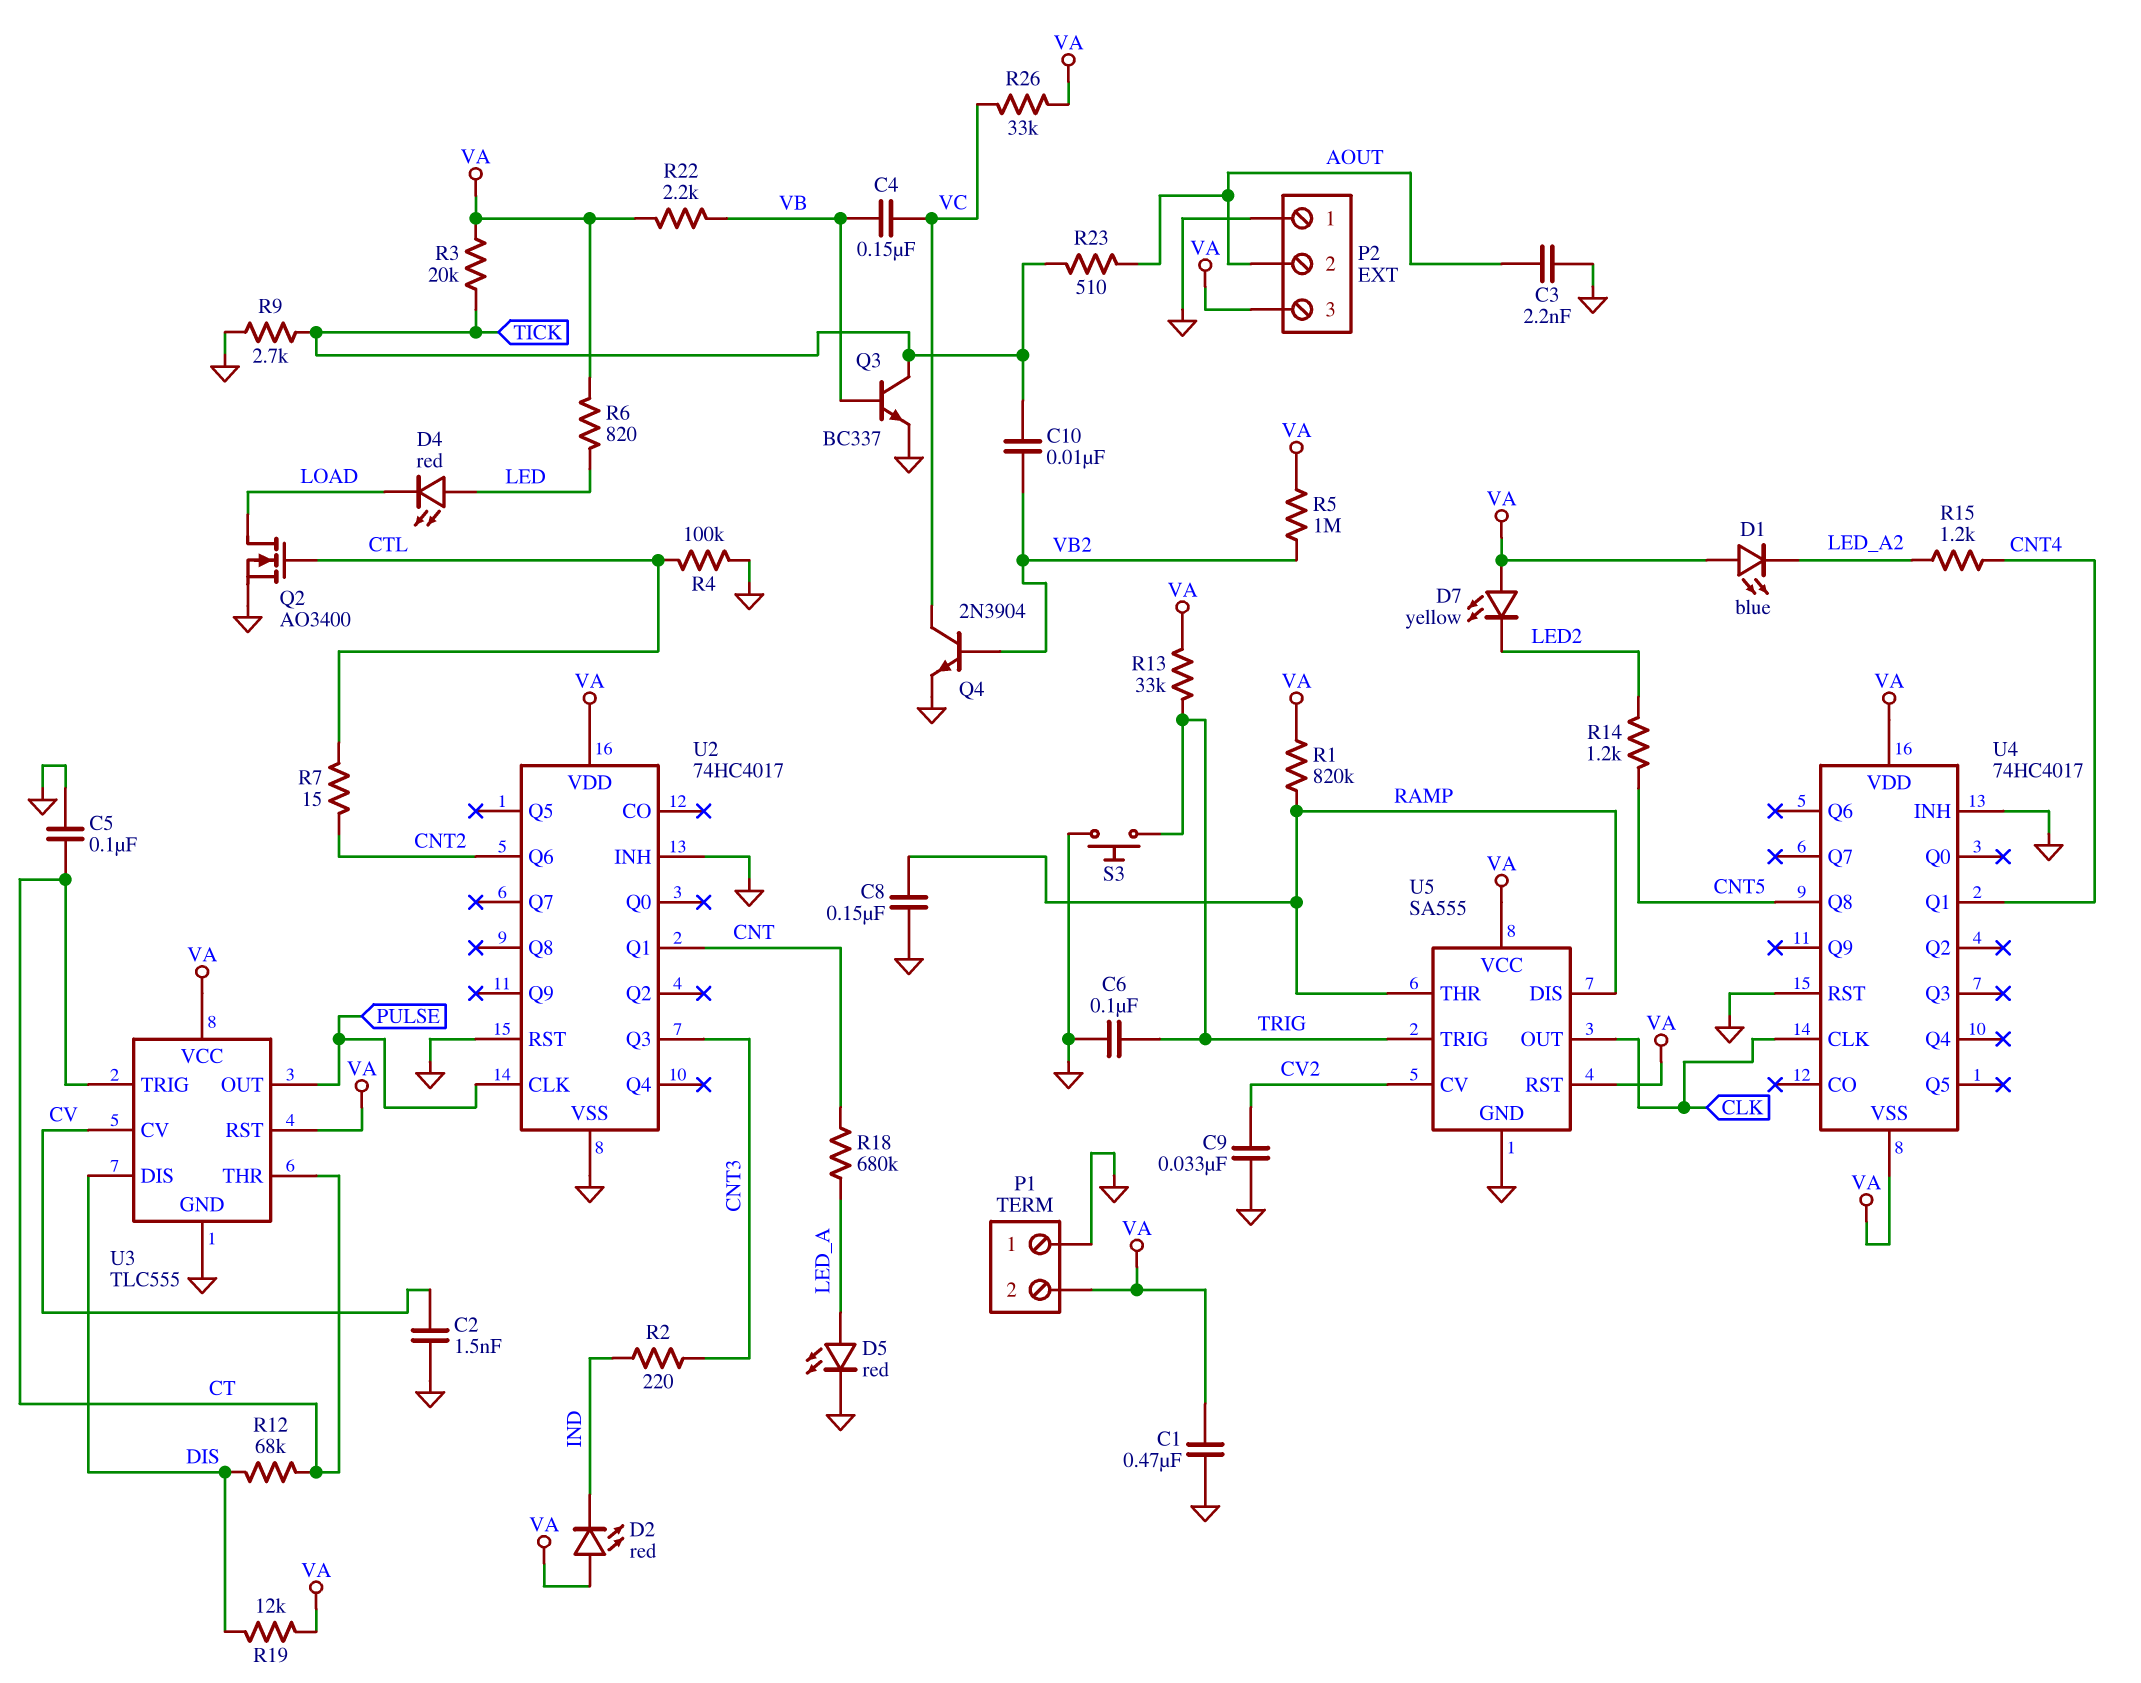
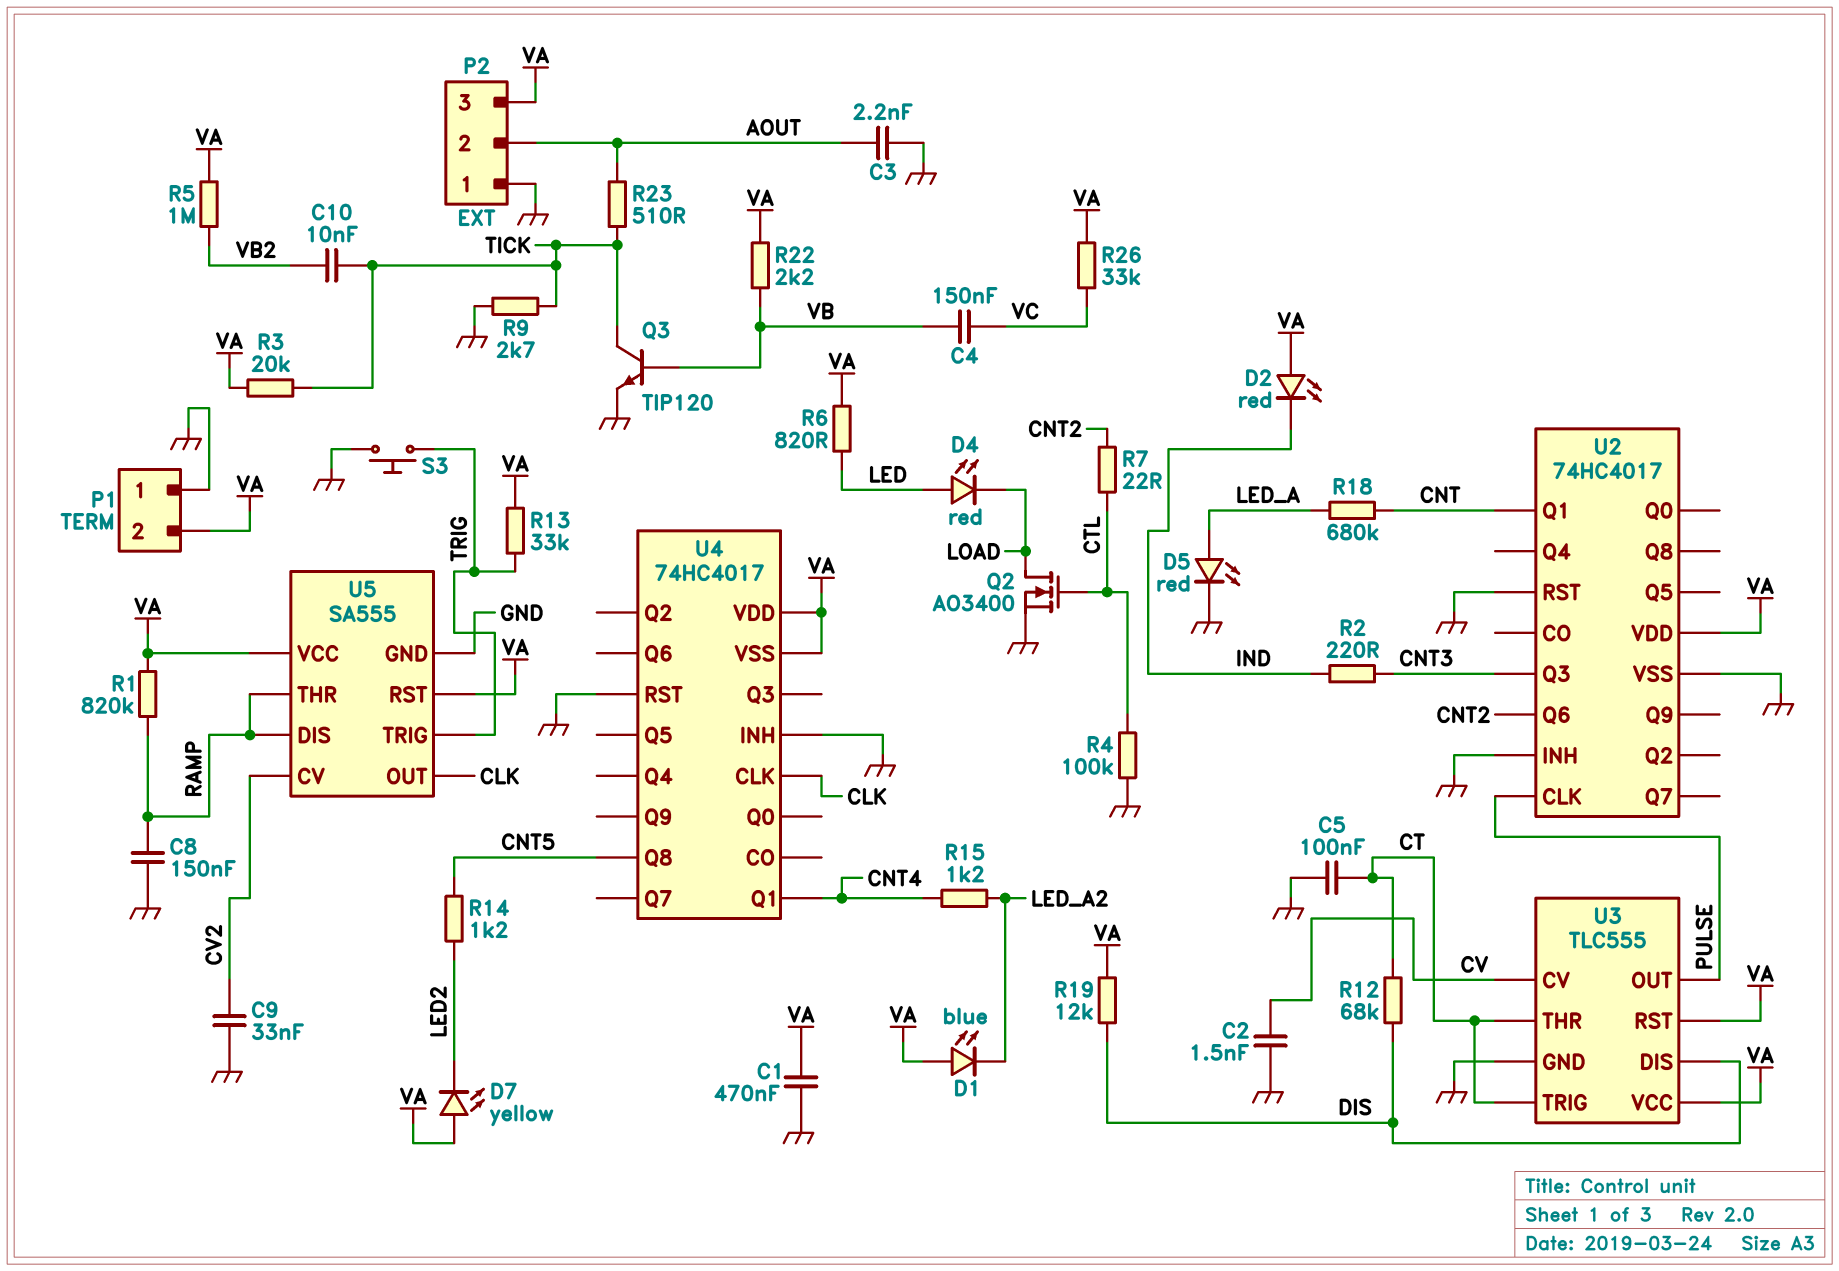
C6: 100nF (GND, TRIG) -> none
Q3: NPN BC337 (B VB, C TICK, E GND) -> NPN TIP120 (B VB, C TICK, E GND)
Q4: NPN 2N3904 (B VB2, C VC, E GND) -> none
R7: 15 (CNT2, CTL) -> 22 (CNT2, CTL)

